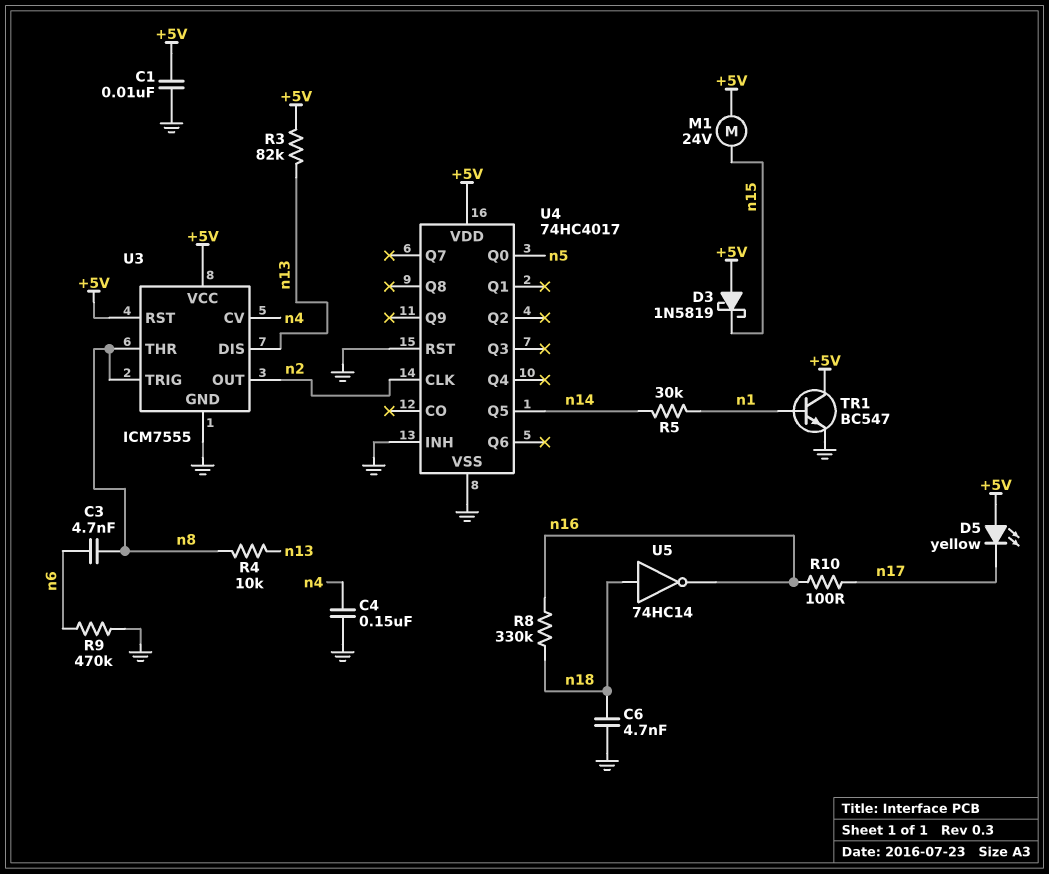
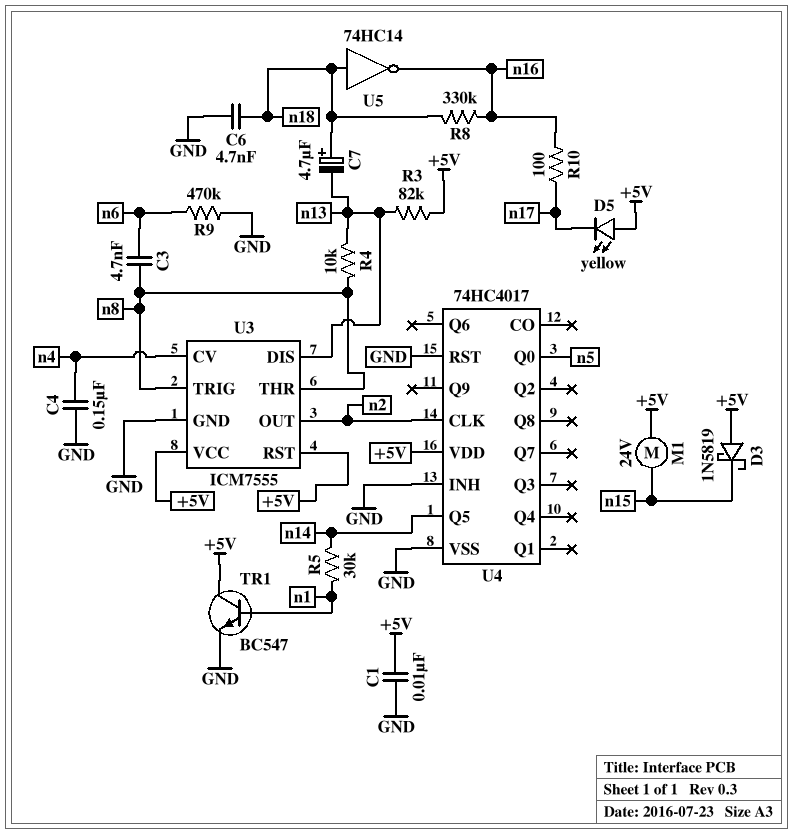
C7: none -> 4.7uF (plus n18, minus n13)

